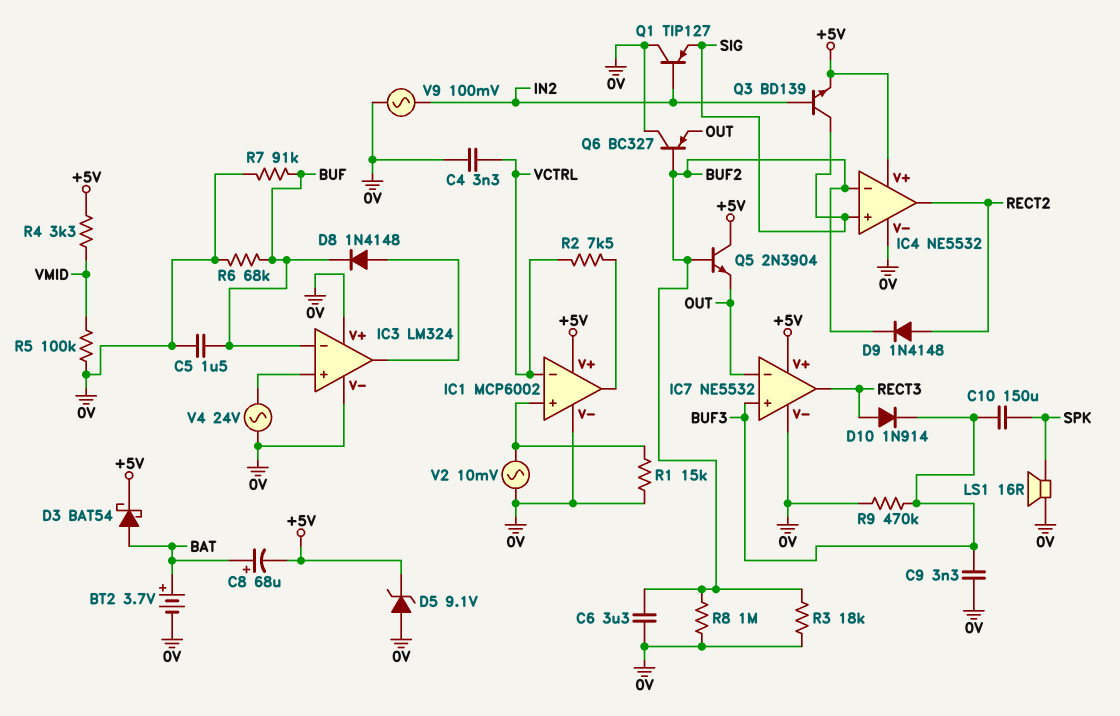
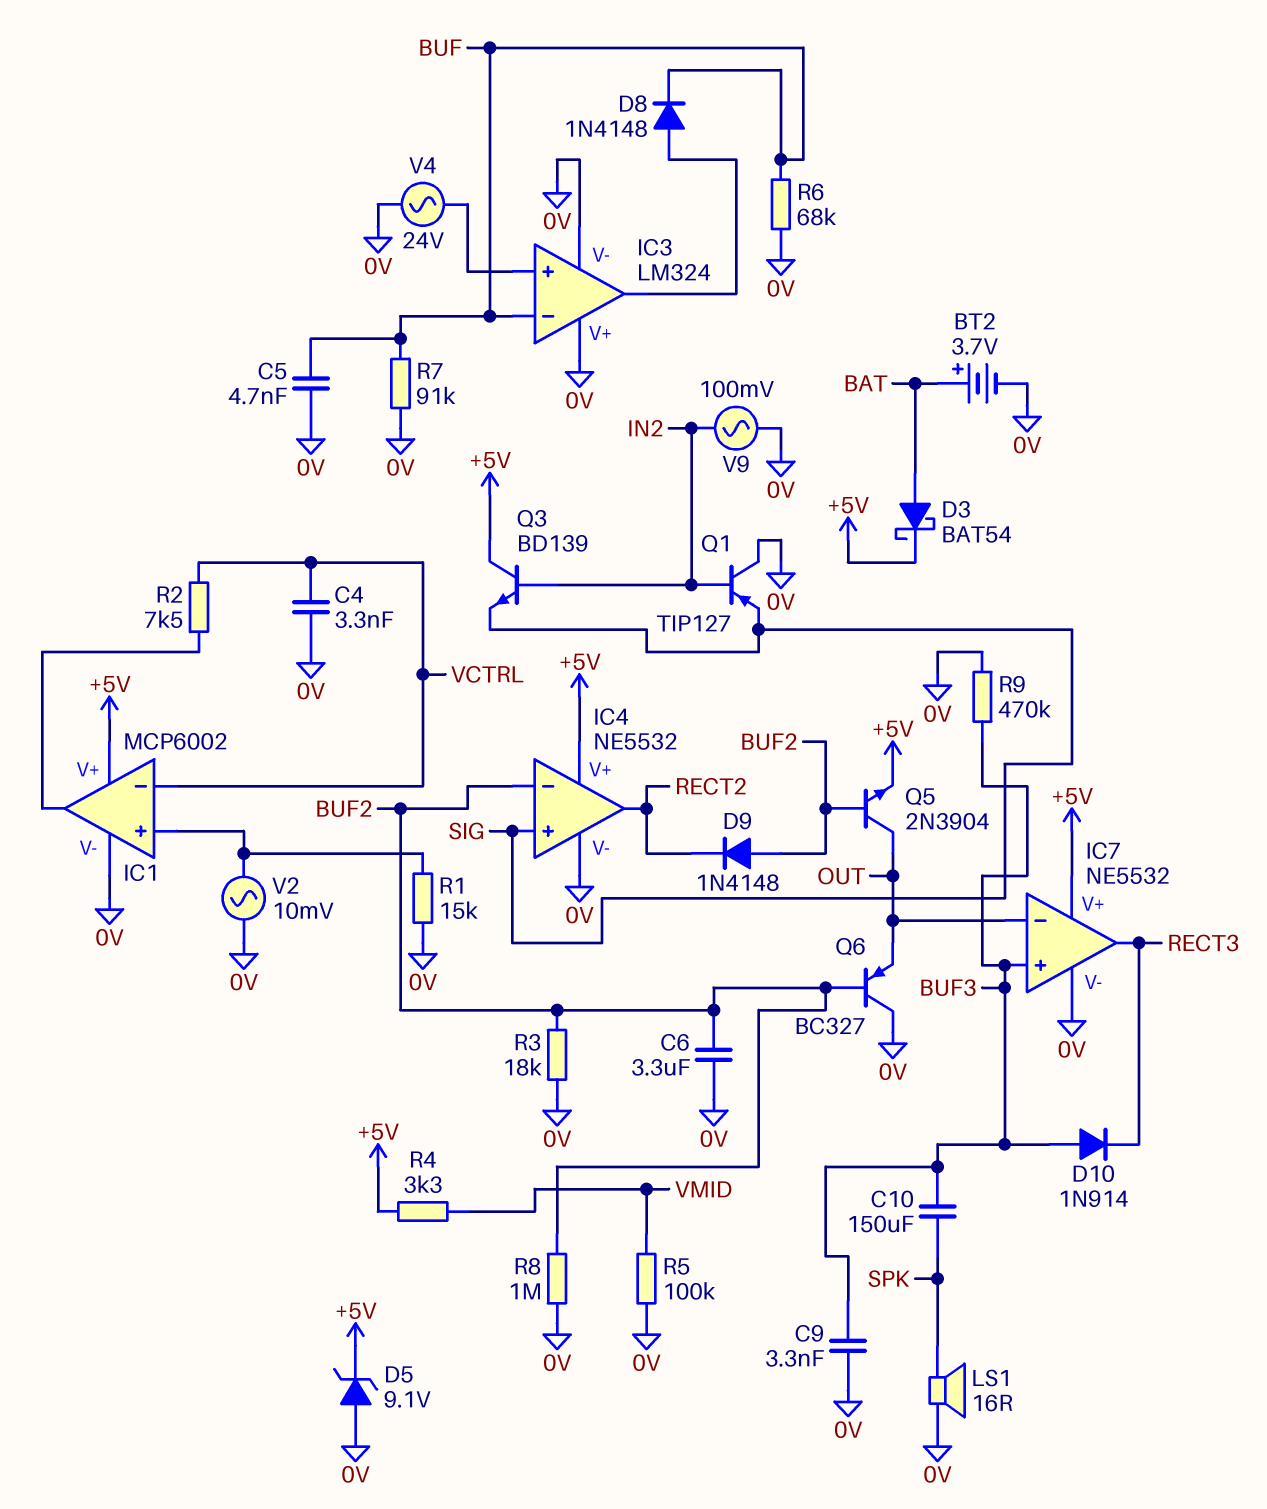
C5: 1.5uF (0V, BUF) -> 4.7nF (0V, BUF)
C8: 68uF (plus BAT, minus +5V) -> none
D9: diode 1N4148 (A RECT2, K BUF2) -> diode 1N4148 (A BUF2, K RECT2)
D10: diode 1N914 (A RECT3, K BUF3) -> diode 1N914 (A BUF3, K RECT3)
Q3: NPN BD139 (B IN2, C SIG, E +5V) -> NPN BD139 (B IN2, C +5V, E SIG)
Q5: NPN 2N3904 (B BUF2, C +5V, E OUT) -> NPN 2N3904 (B BUF2, C OUT, E +5V)

